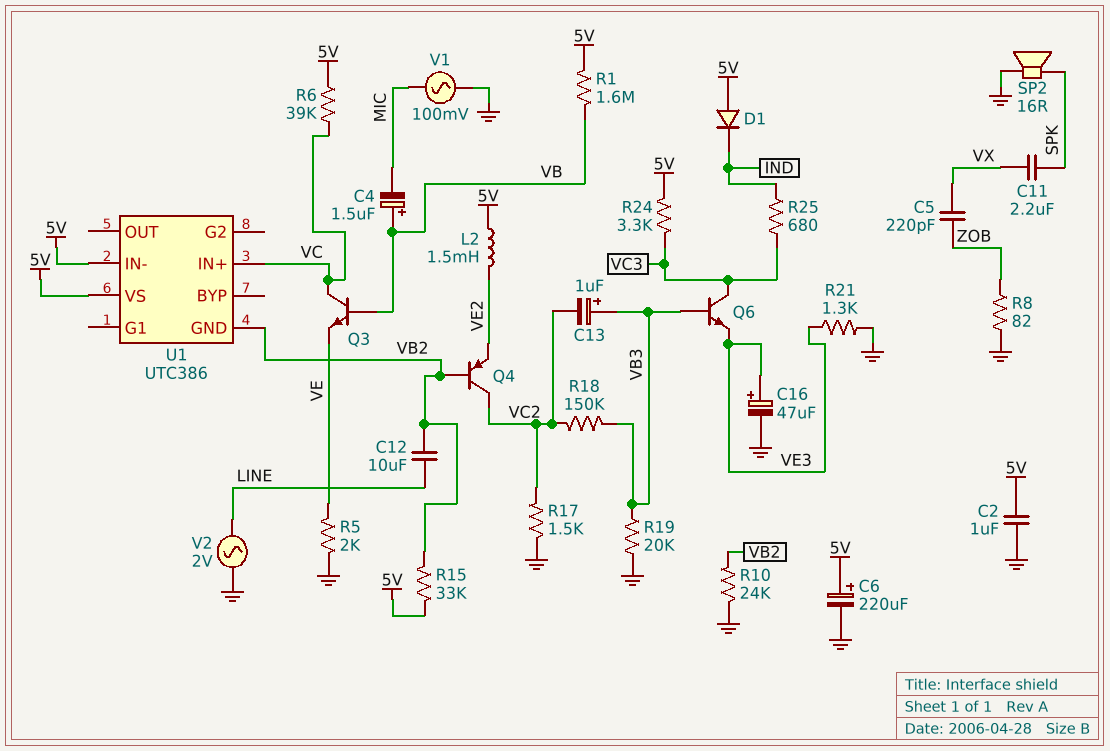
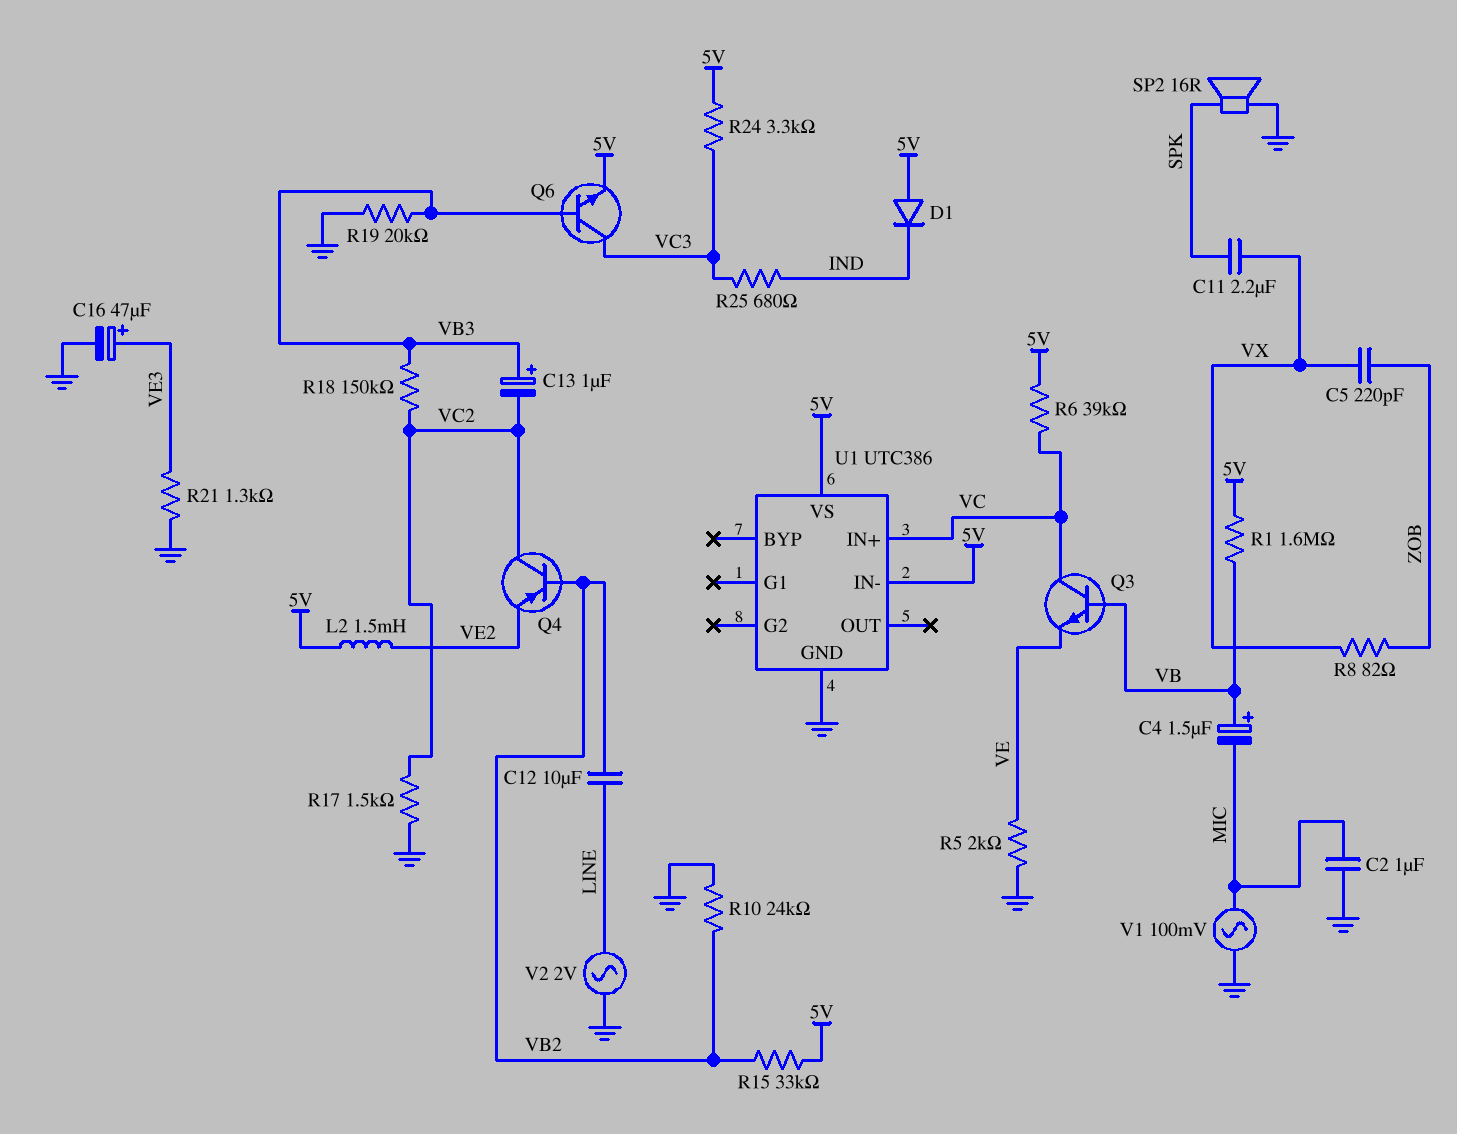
C2: 1uF (5V, GND) -> 1uF (GND, MIC)
C6: 220uF (plus 5V, minus GND) -> none
Q6: NPN (B VB3, C VC3, E VE3) -> NPN (B VB3, C VC3, E 5V)
R8: 82 (GND, ZOB) -> 82 (VX, ZOB)
U1 pin GND: VB2 -> GND

